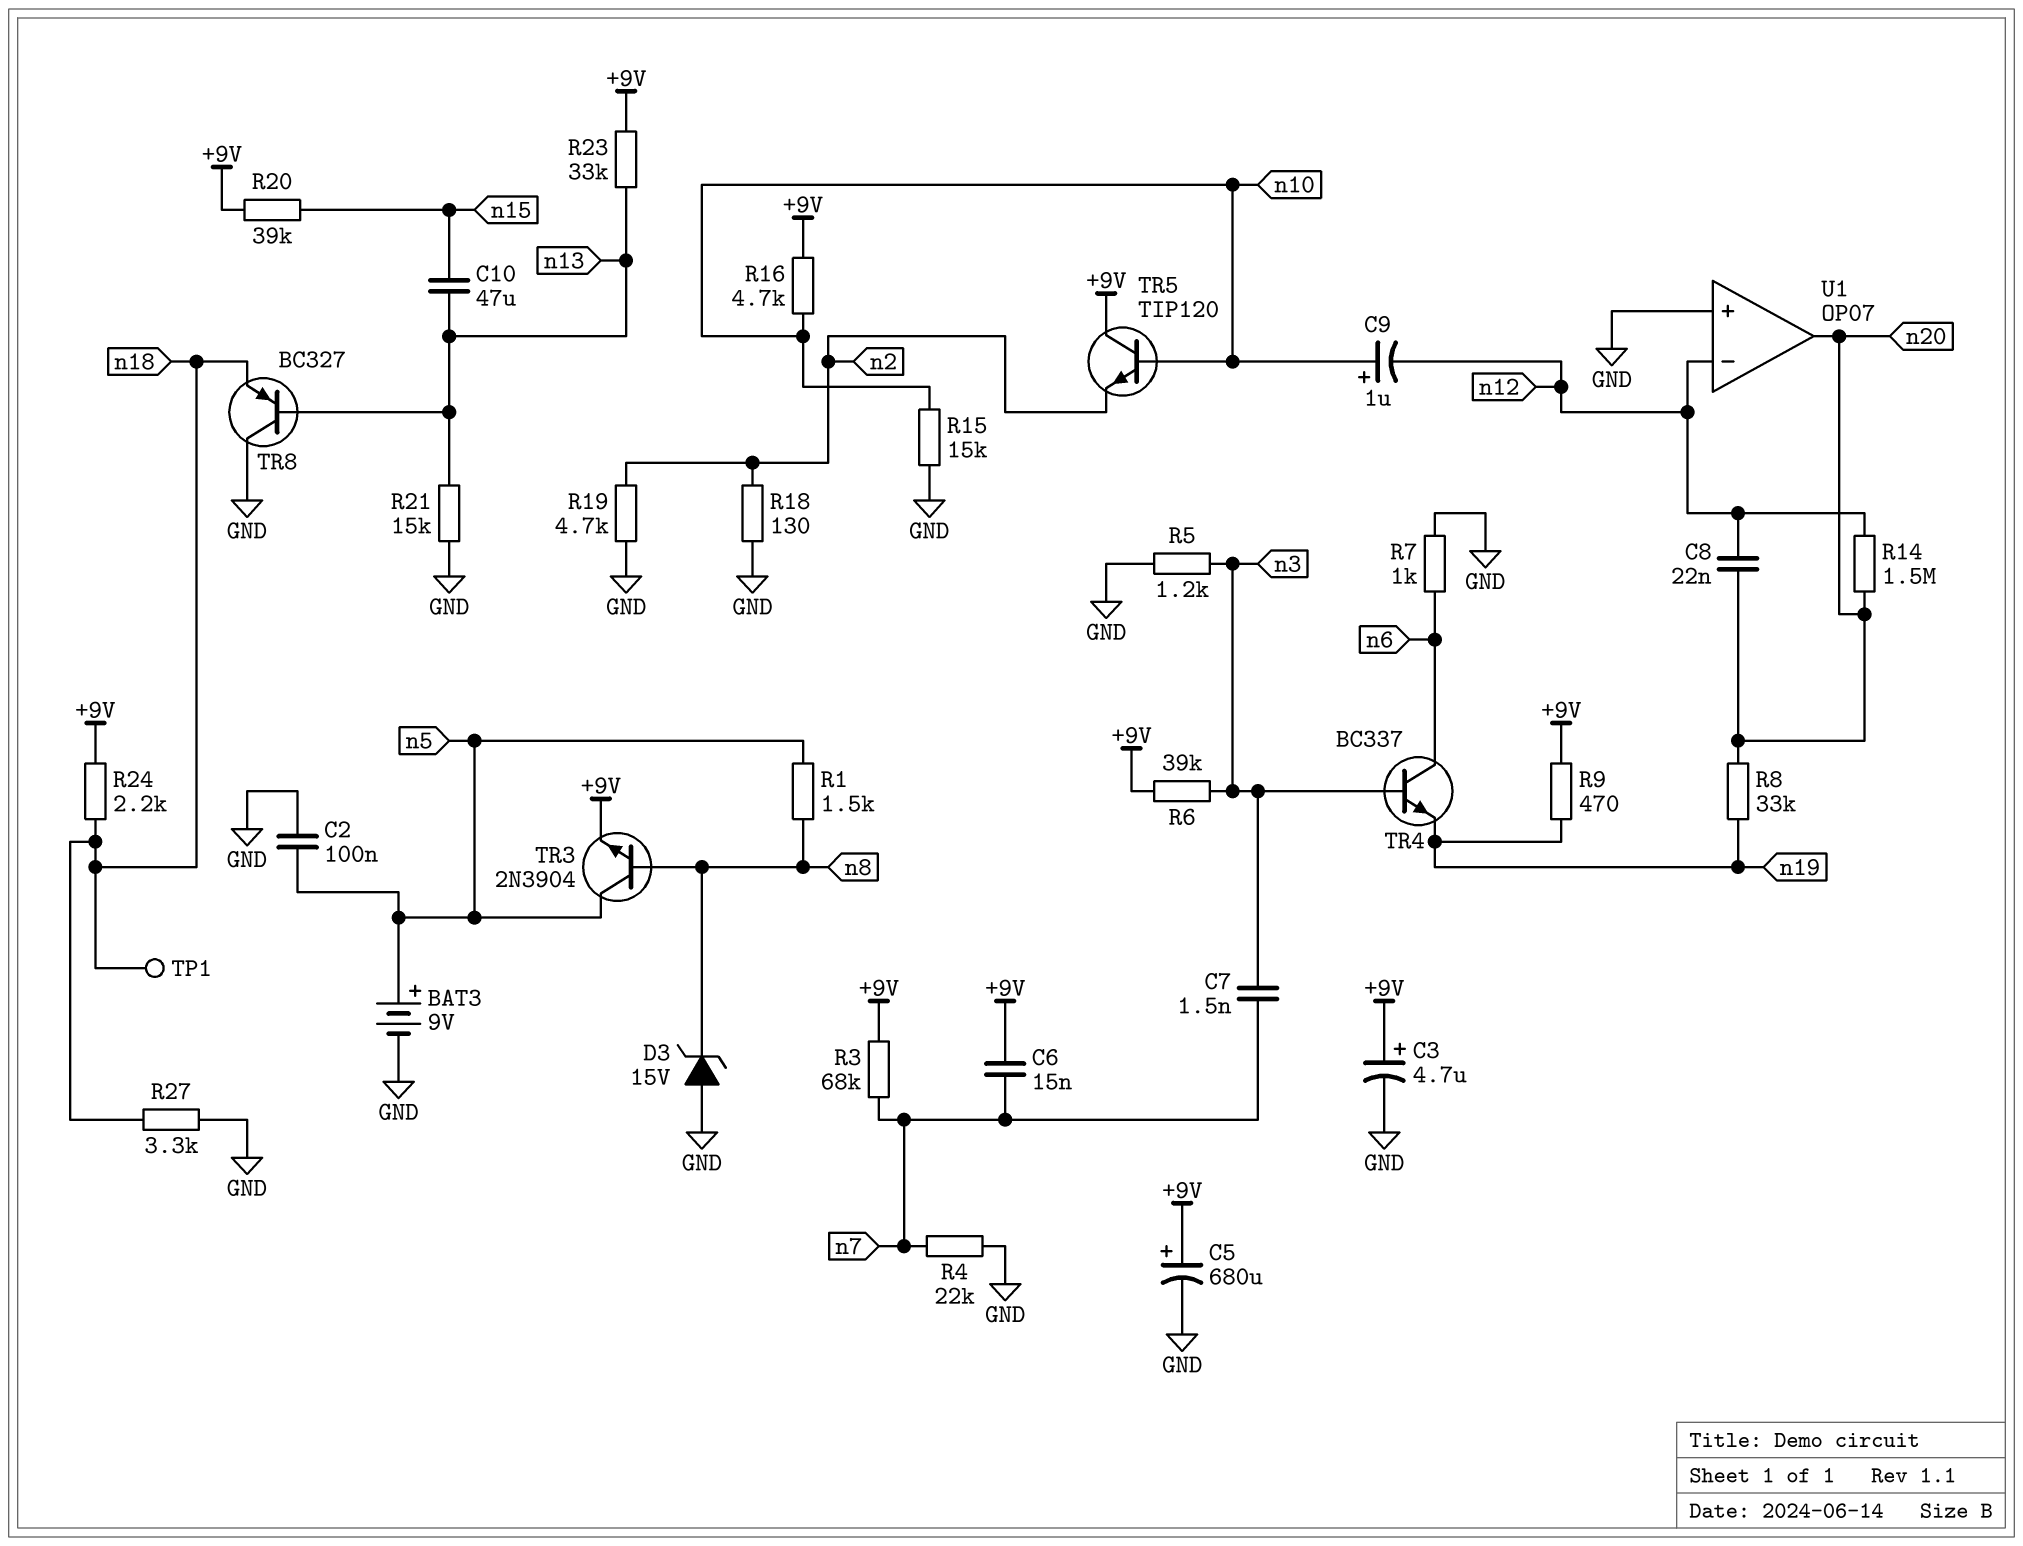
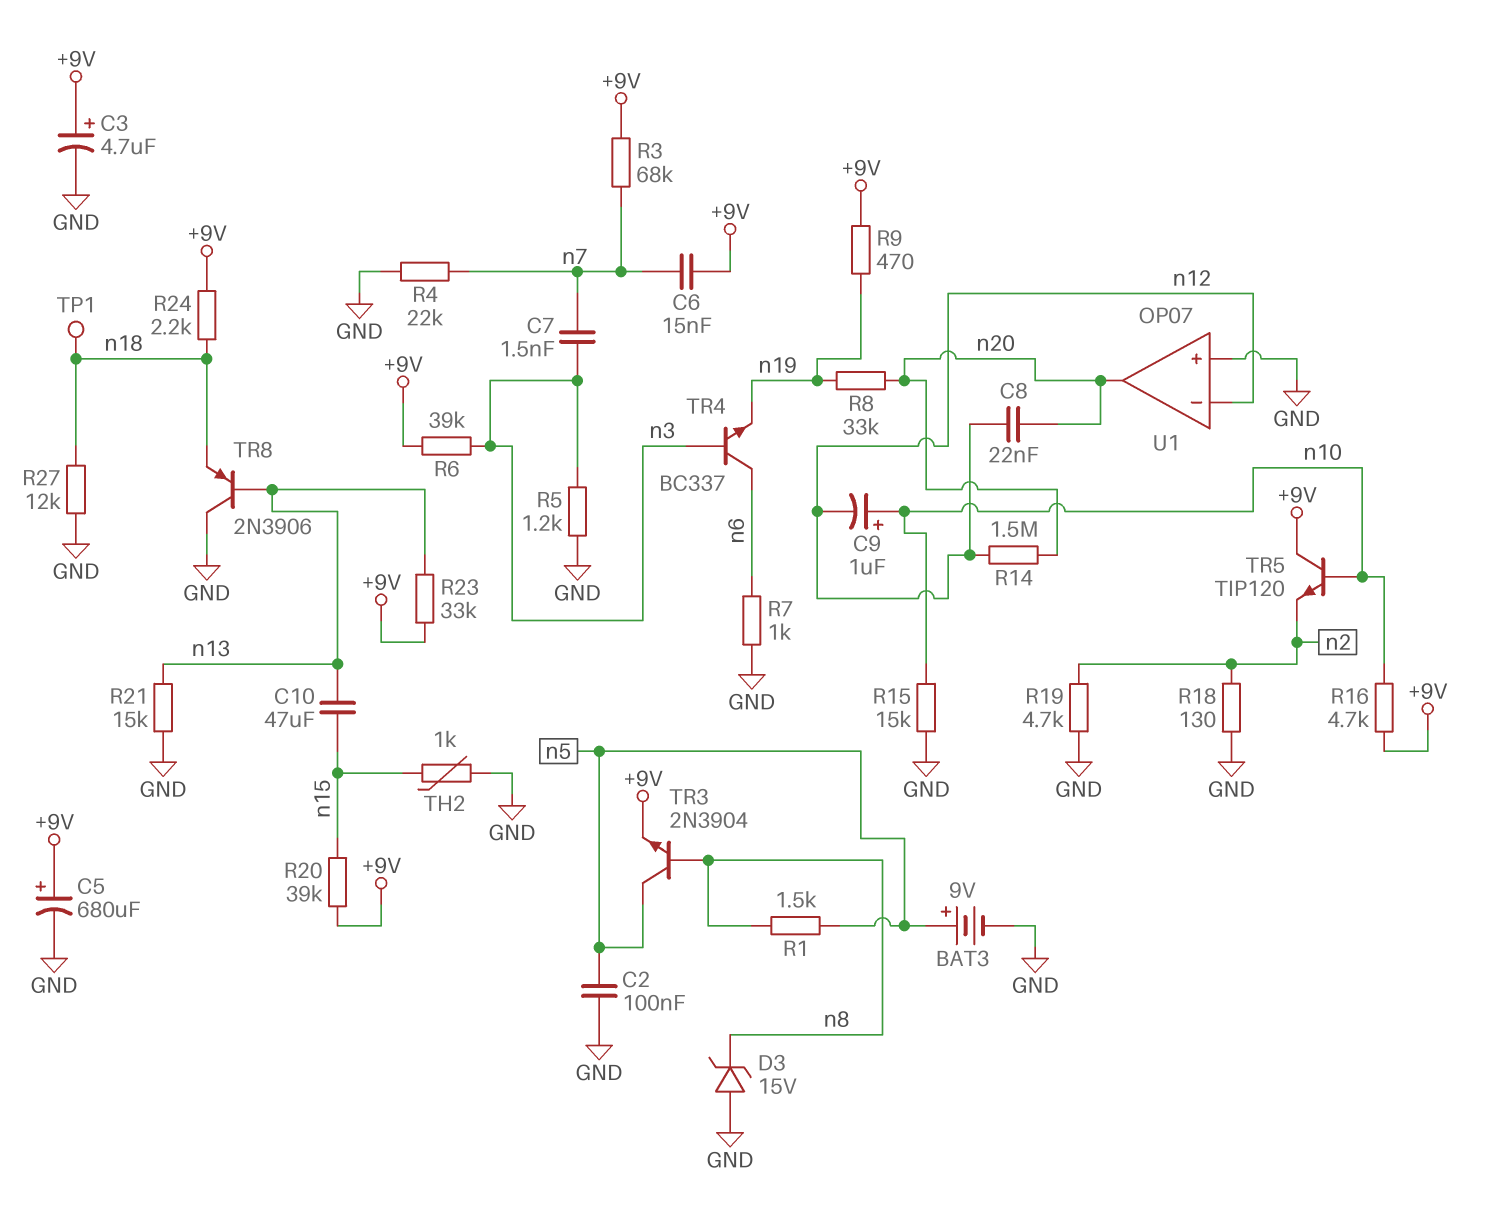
R27: 3.3k (GND, n18) -> 12k (GND, n18)
TH2: none -> 1k (GND, n15)
TR8: PNP BC327 (B n13, C GND, E n18) -> PNP 2N3906 (B n13, C GND, E n18)

